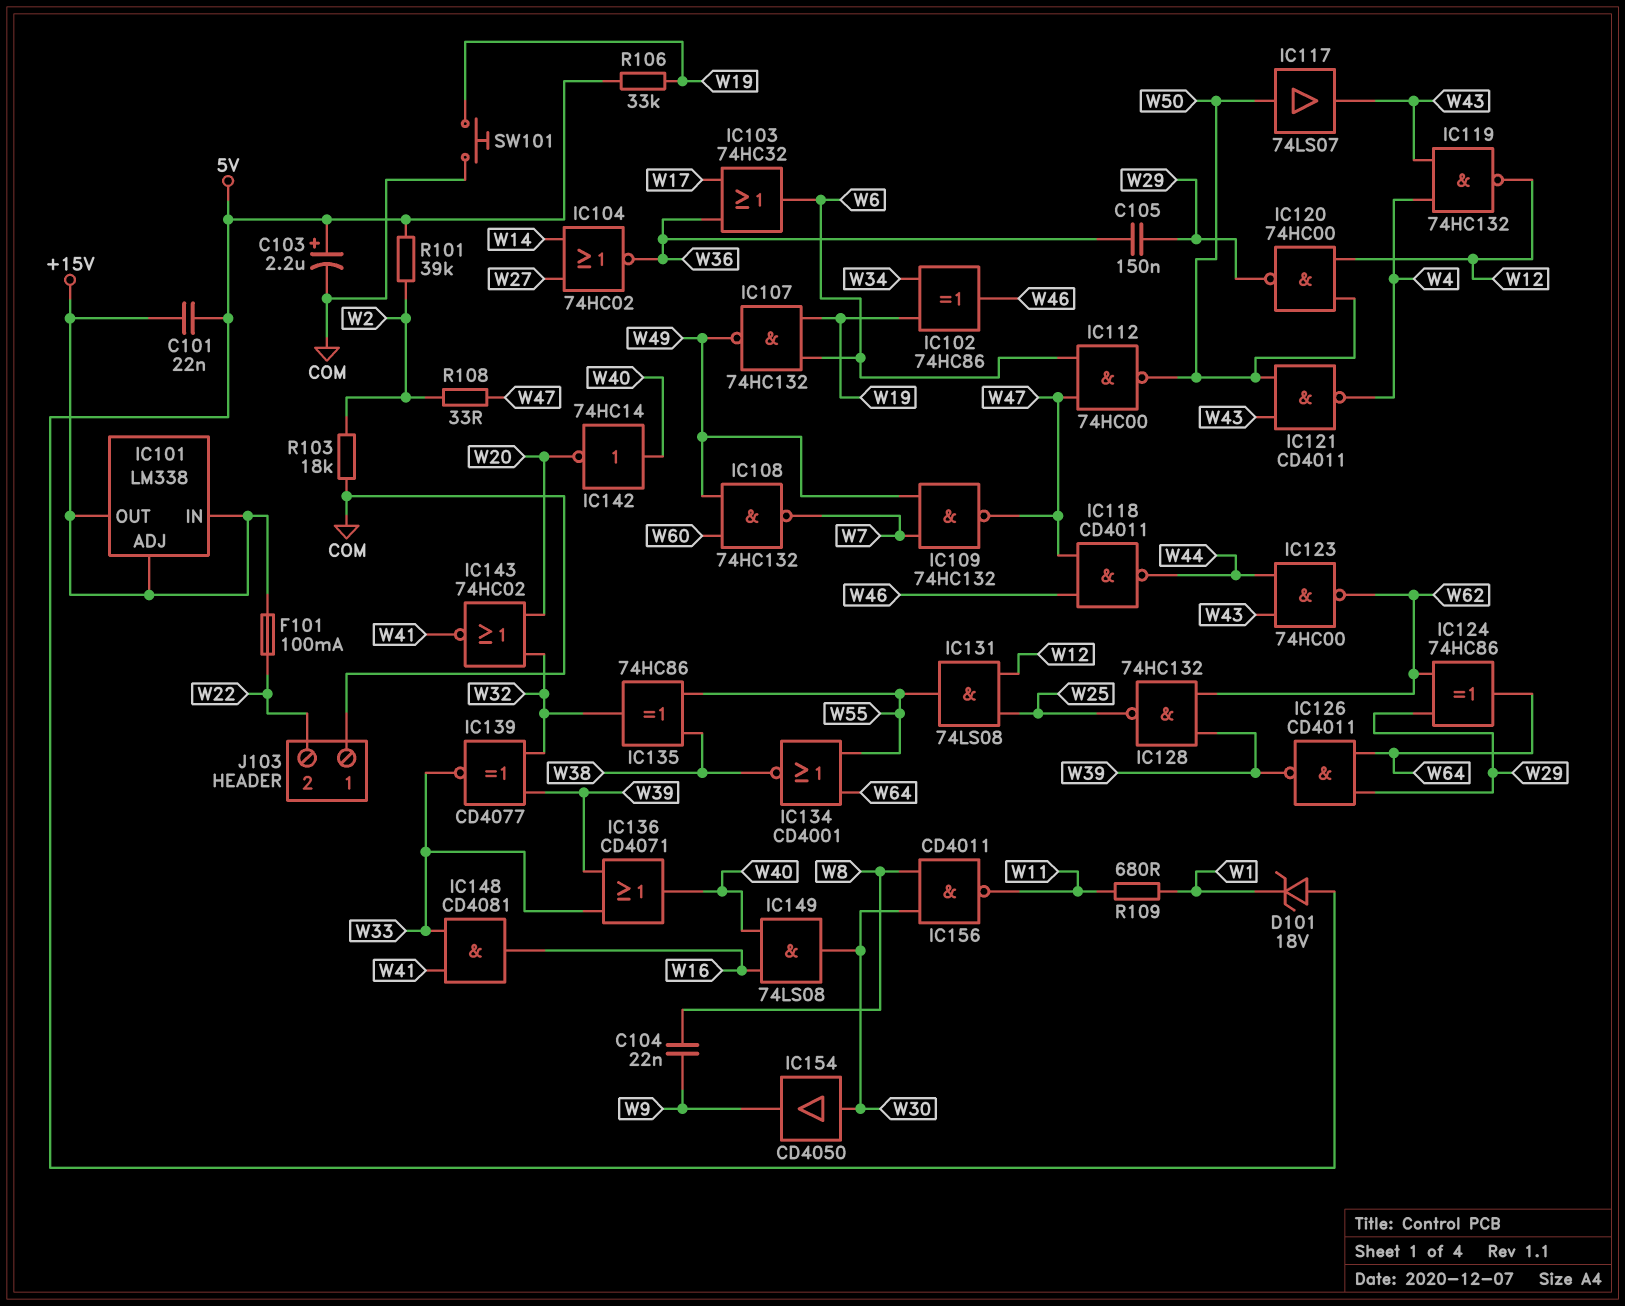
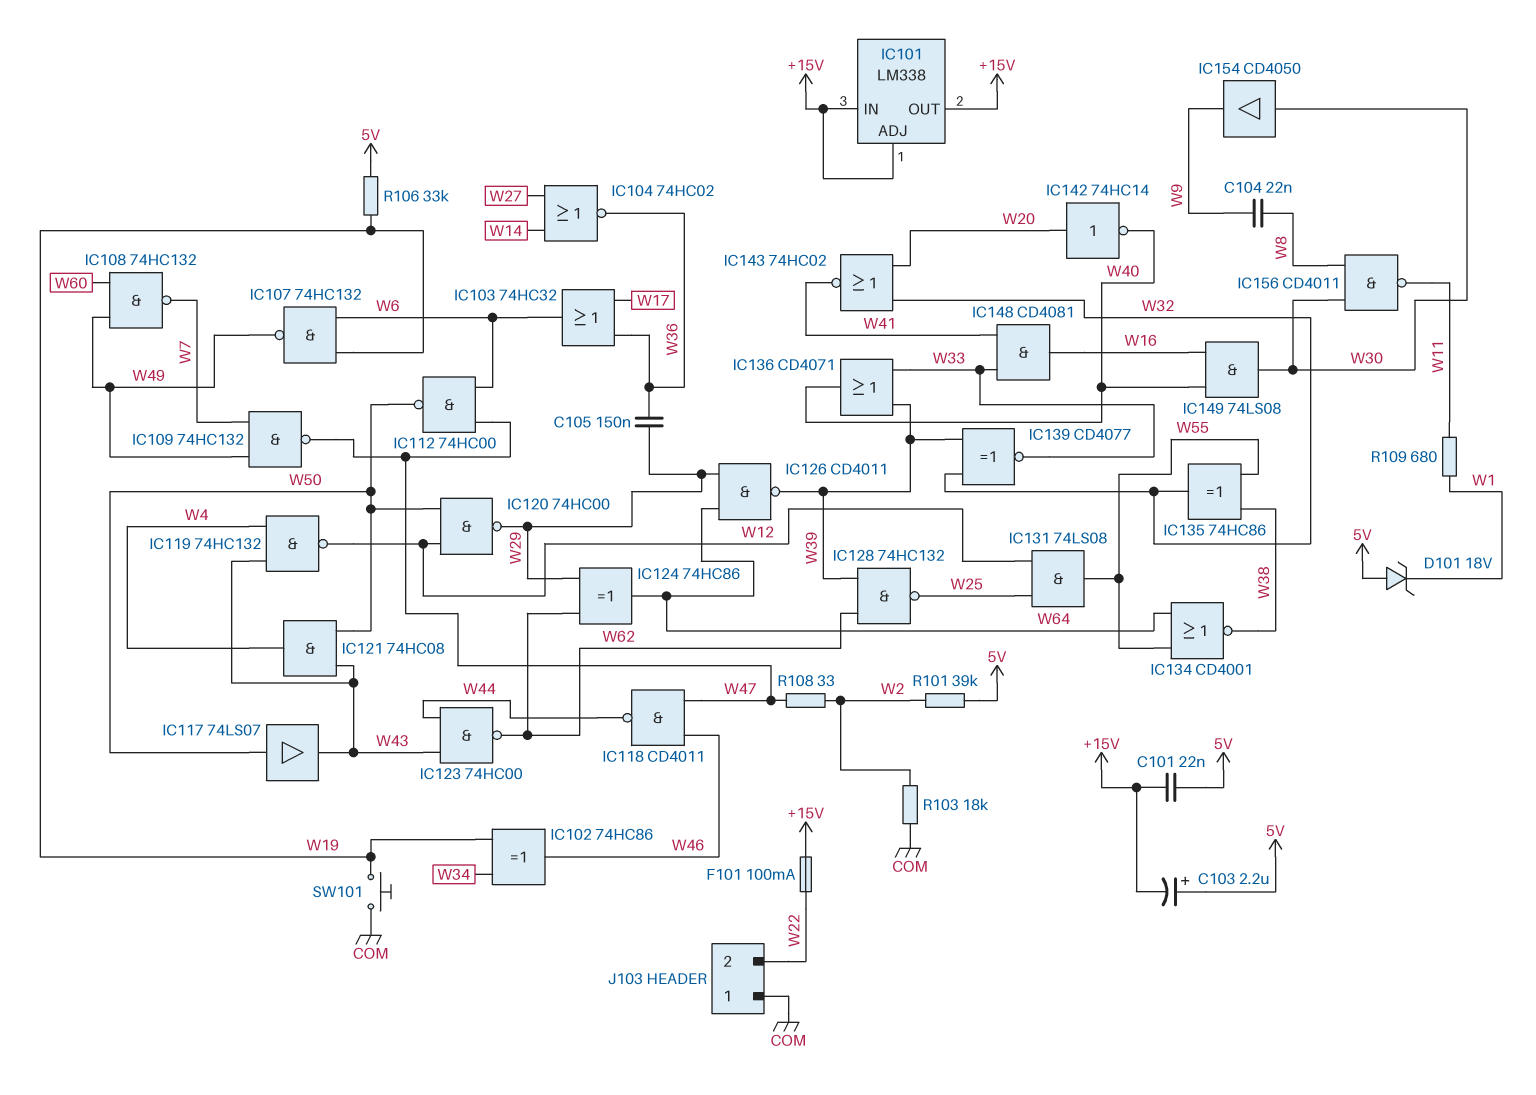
C103: 2.2uF (plus 5V, minus COM) -> 2.2uF (plus 5V, minus +15V)
IC121: NAND CD4011 (in W43, in W50, out W4) -> AND 74HC08 (in W43, in W50, out W4)
IC142: NOT 74HC14 (in W40, out W20) -> NOT 74HC14 (in W20, out W40)

